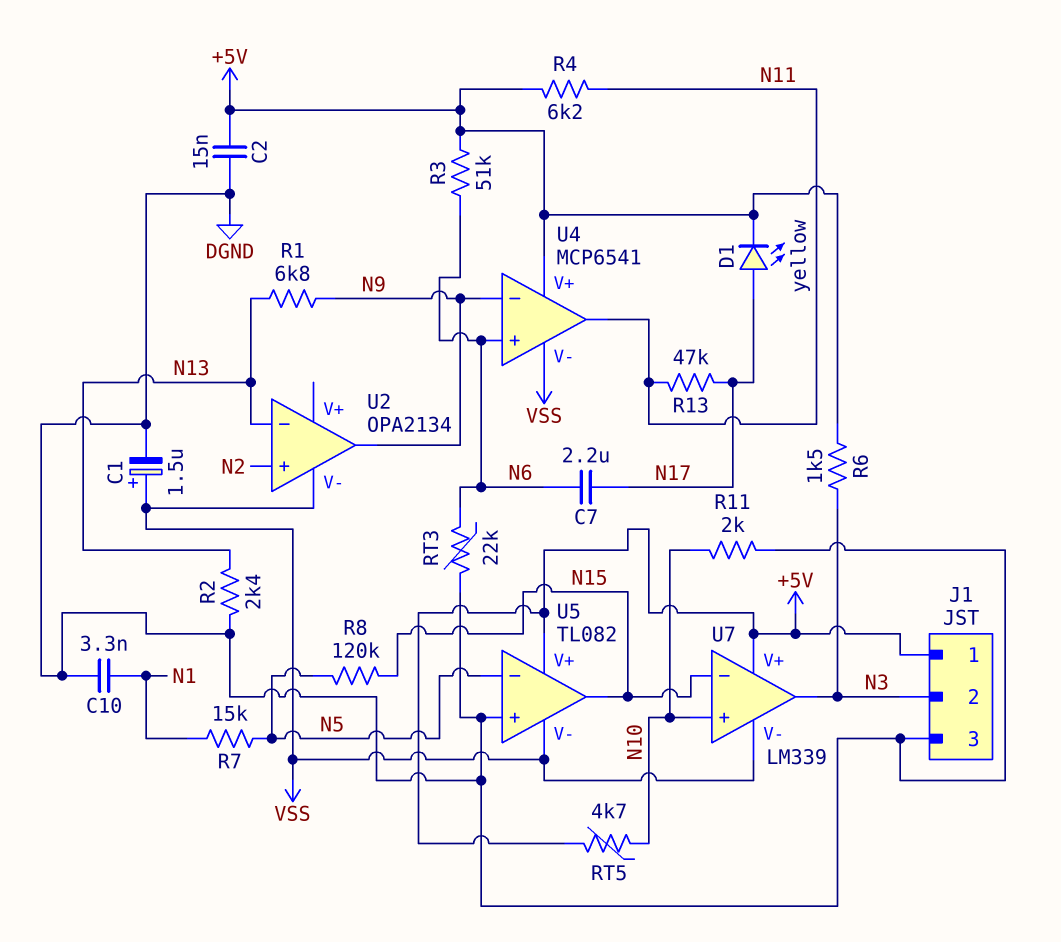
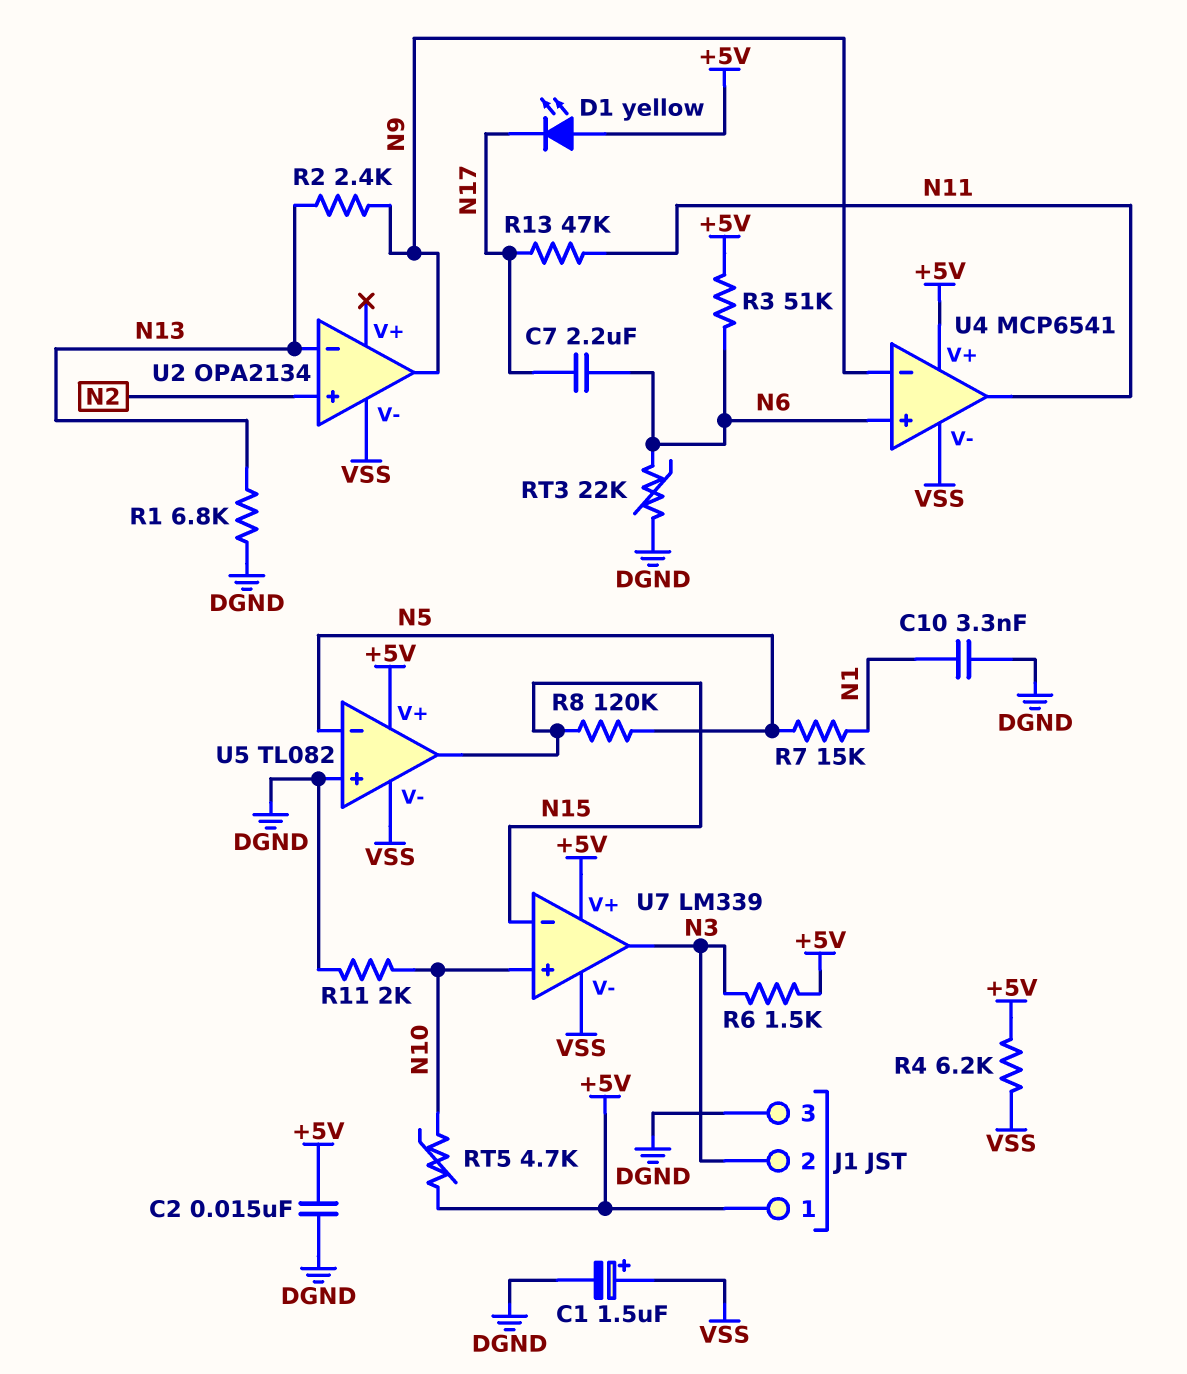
D1: LED yellow (A N17, K +5V) -> LED yellow (A +5V, K N17)
R1: 6.8k (N9, N13) -> 6.8k (DGND, N13)
R2: 2.4k (DGND, N13) -> 2.4k (N9, N13)
R4: 6.2k (+5V, N11) -> 6.2k (+5V, VSS)

